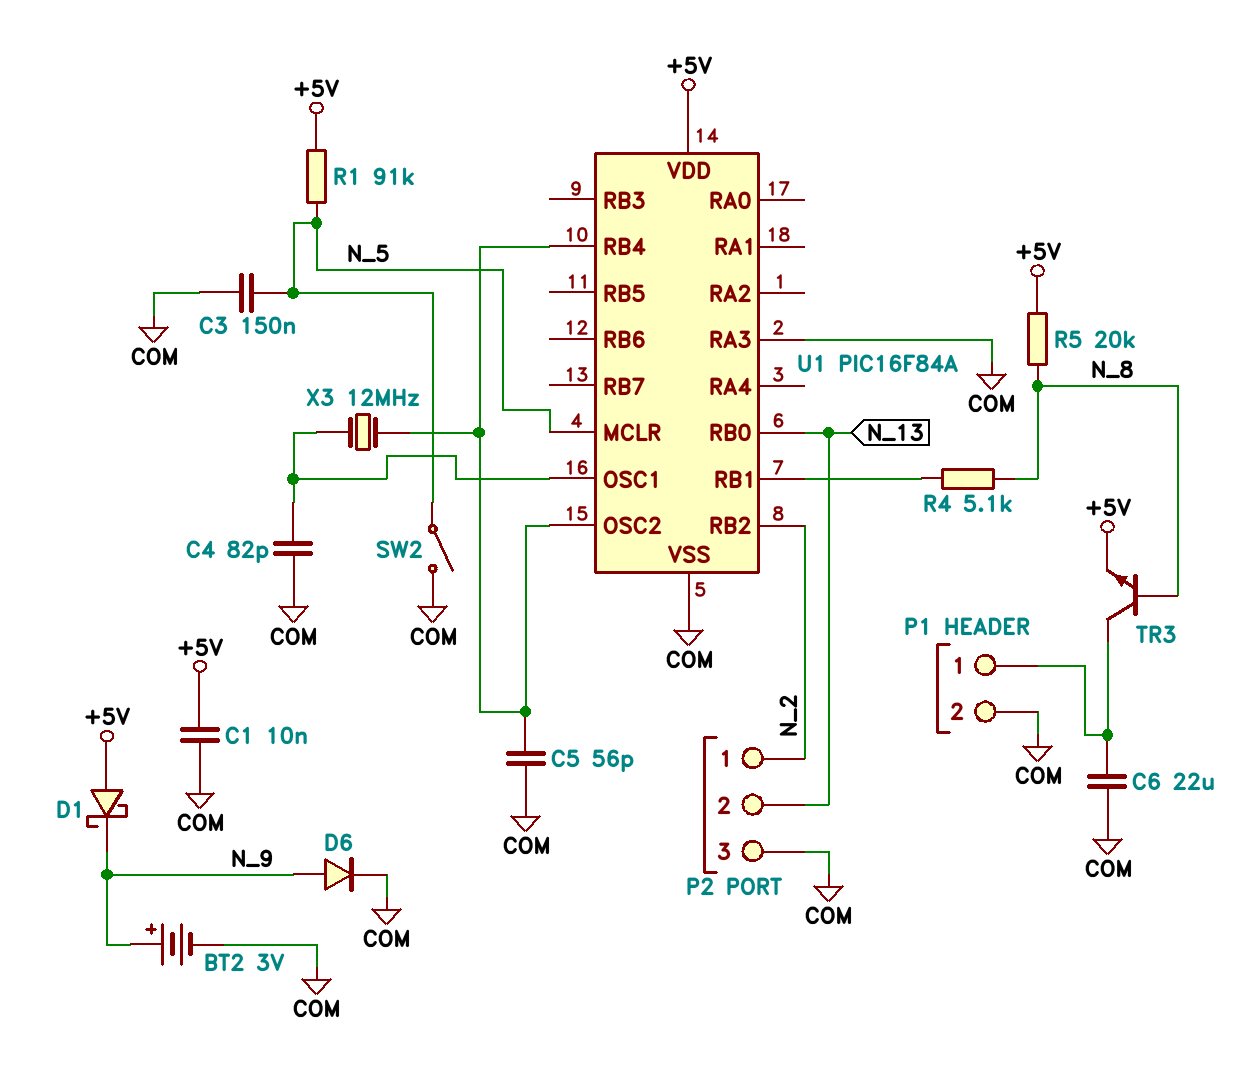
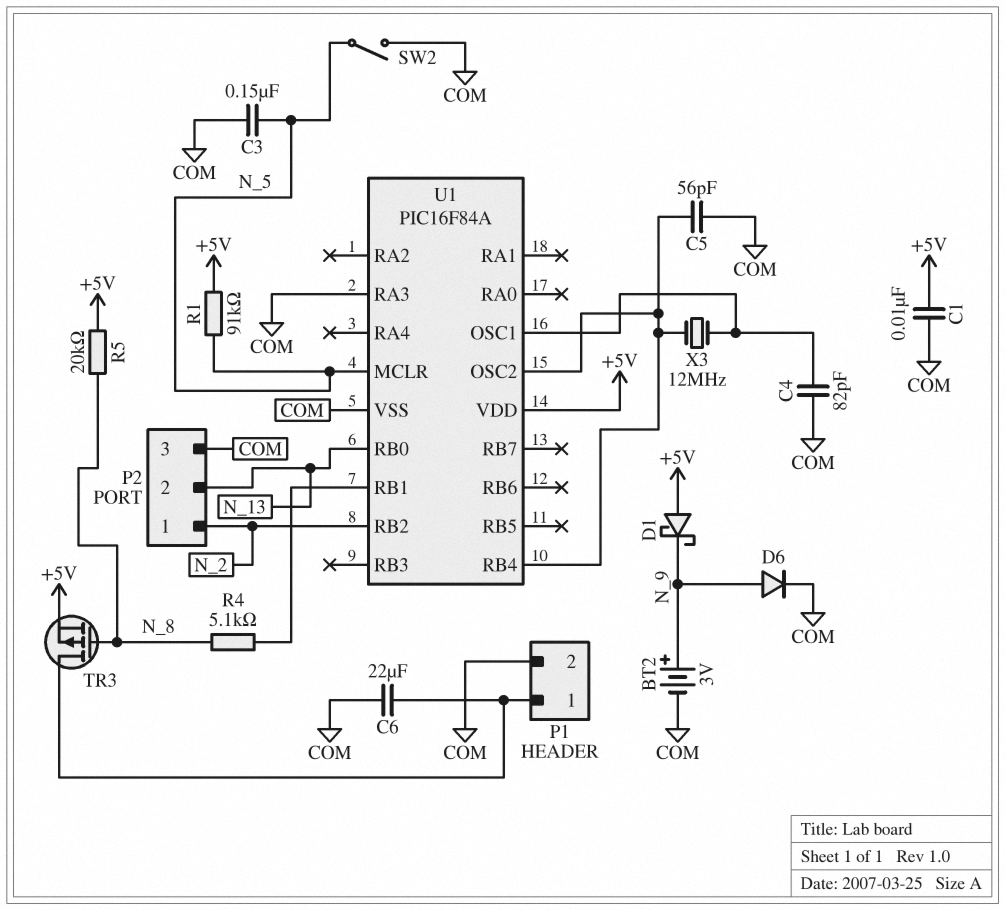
TR3: NPN (B N_8, C P1/1, E +5V) -> PMOS (G N_8, D P1/1, S +5V)

